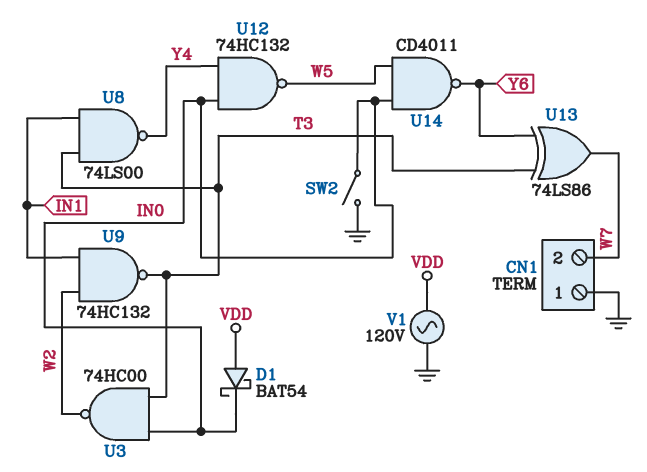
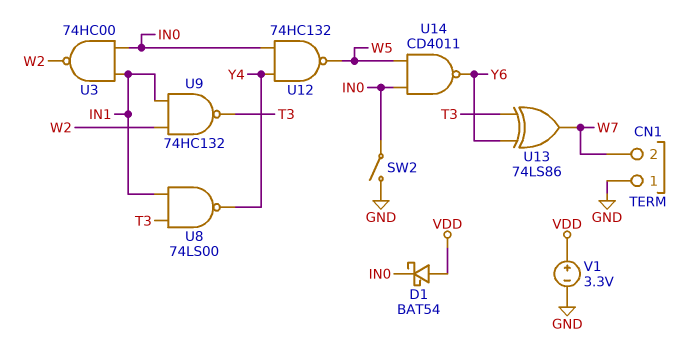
U3: NAND 74HC00 (in IN0, in T3, out W2) -> NAND 74HC00 (in IN0, in IN1, out W2)
V1: AC 120V (GND, VDD) -> 3.3V (plus VDD, minus GND)

